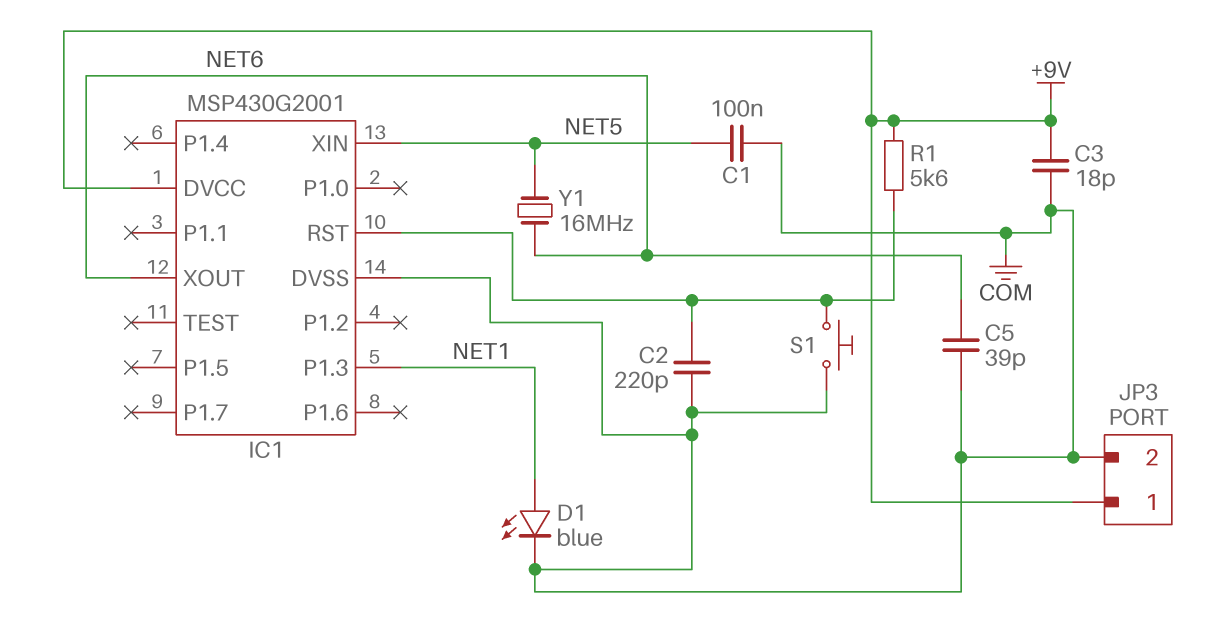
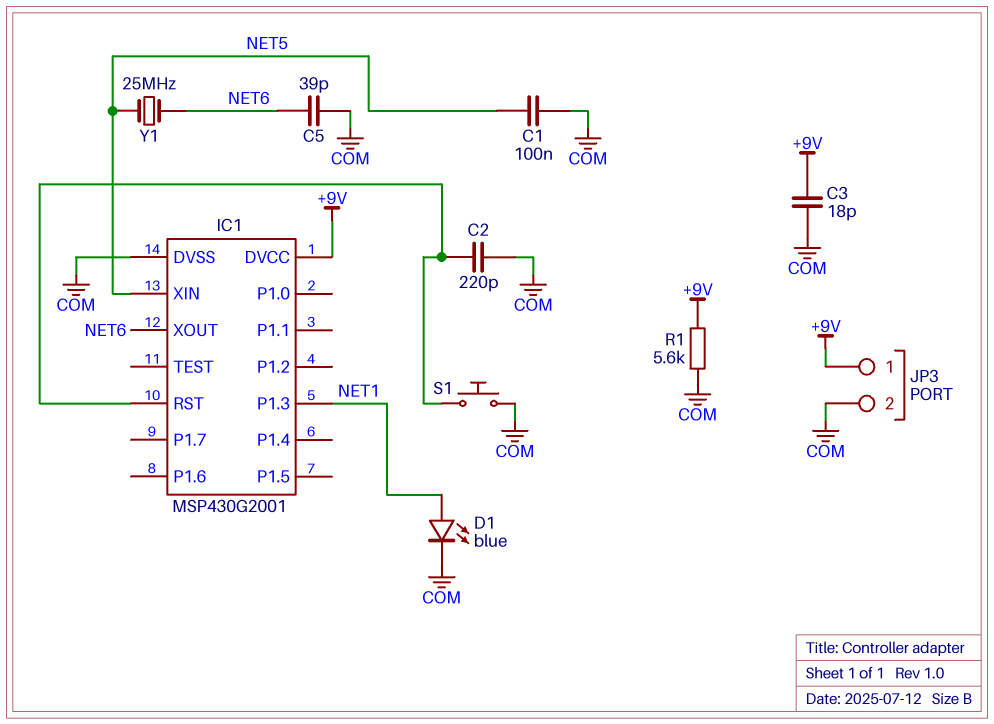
R1: 5.6k (+9V, IC1/RST) -> 5.6k (+9V, COM)
Y1: 16MHz (NET5, NET6) -> 25MHz (NET5, NET6)

